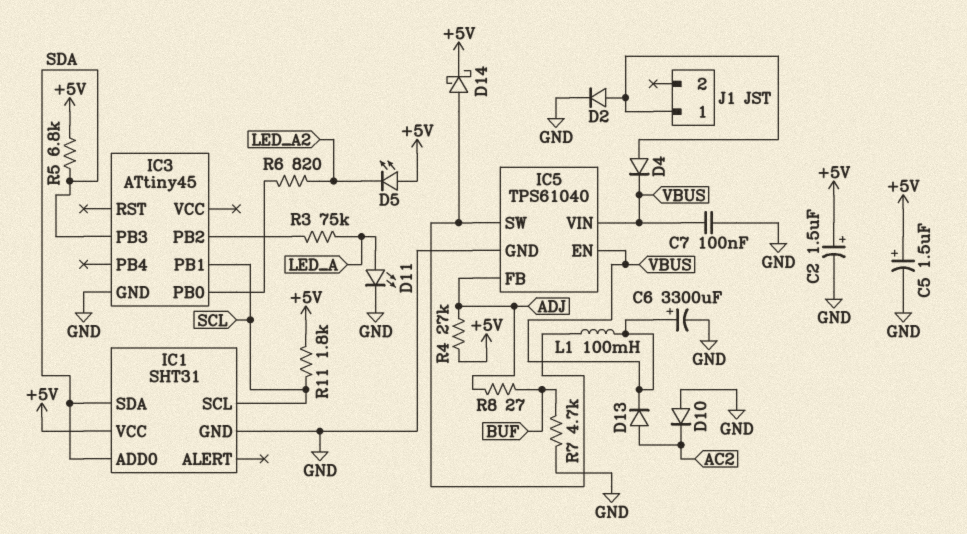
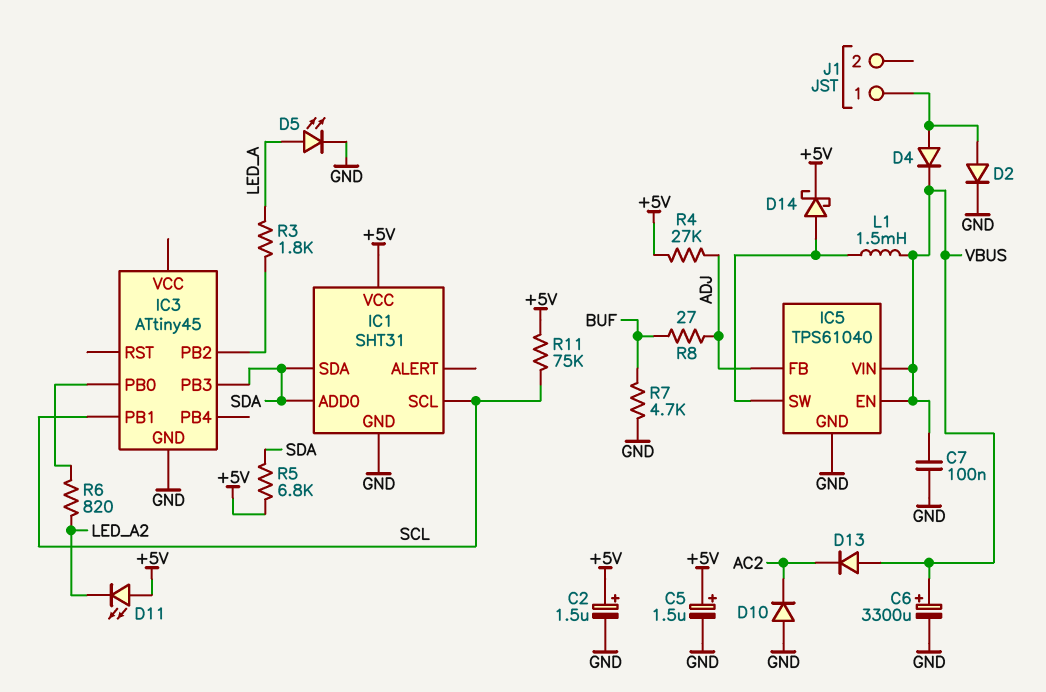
D5: LED (A +5V, K LED_A2) -> LED (A LED_A, K GND)
D11: LED (A LED_A, K GND) -> LED (A +5V, K LED_A2)
D13: diode (A AC2, K VBUS) -> diode (A VBUS, K AC2)
L1: 100mH (IC5/SW, VBUS) -> 1.5mH (IC5/SW, VBUS)
R3: 75k (IC3/PB2, LED_A) -> 1.8k (IC3/PB2, LED_A)
R11: 1.8k (+5V, SCL) -> 75k (+5V, SCL)

